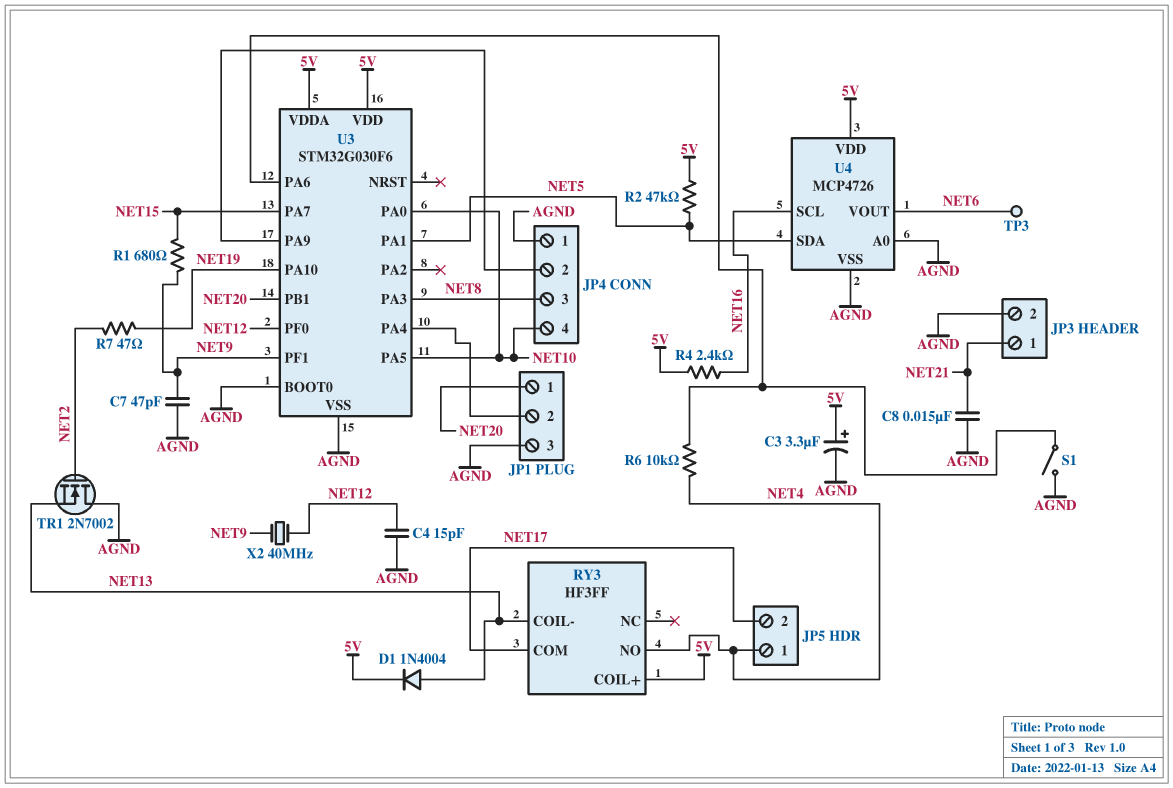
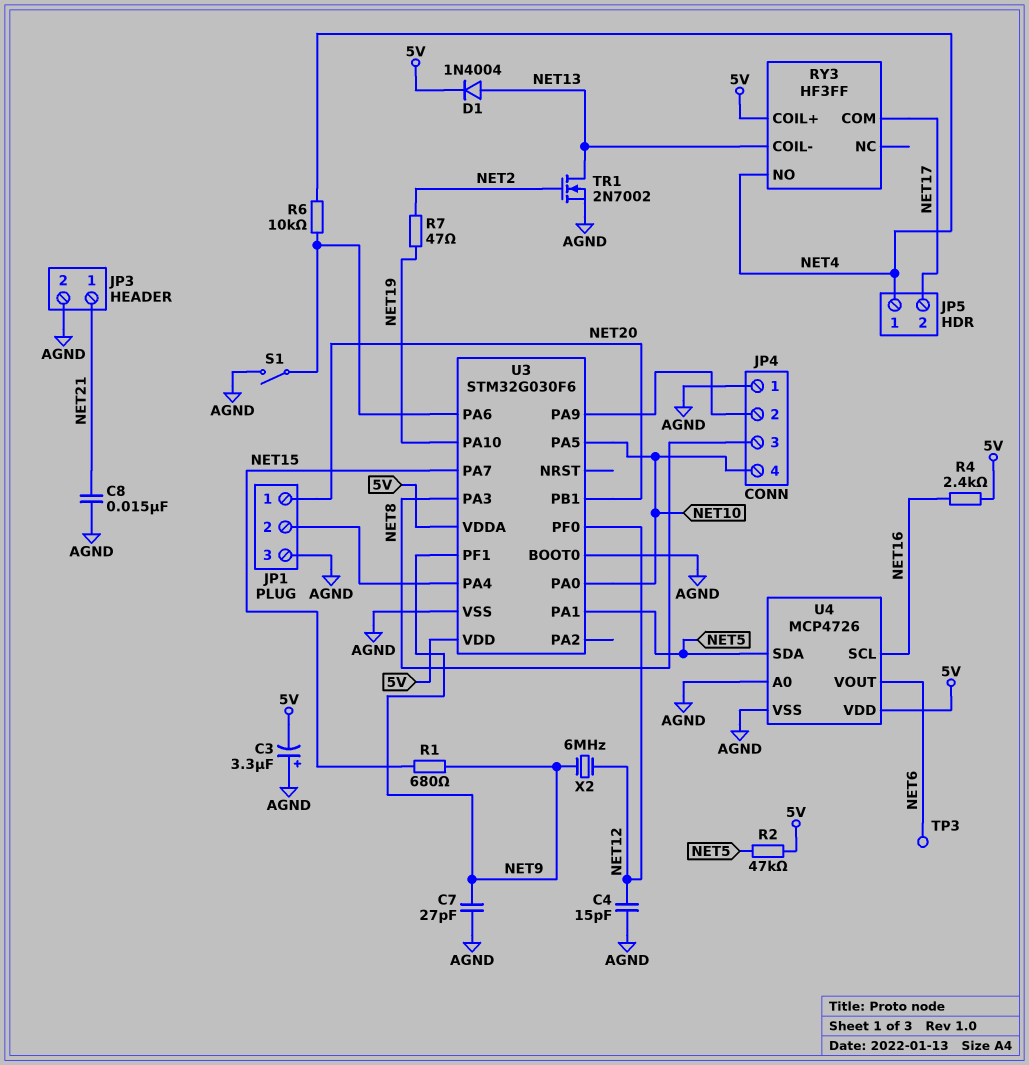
C3: 3.3uF (plus 5V, minus AGND) -> 3.3uF (plus AGND, minus 5V)
C7: 47pF (AGND, NET9) -> 27pF (AGND, NET9)
TR1: NMOS 2N7002 (G NET2, D AGND, S NET13) -> NMOS 2N7002 (G NET2, D NET13, S AGND)
X2: 40MHz (NET9, NET12) -> 6MHz (NET9, NET12)

